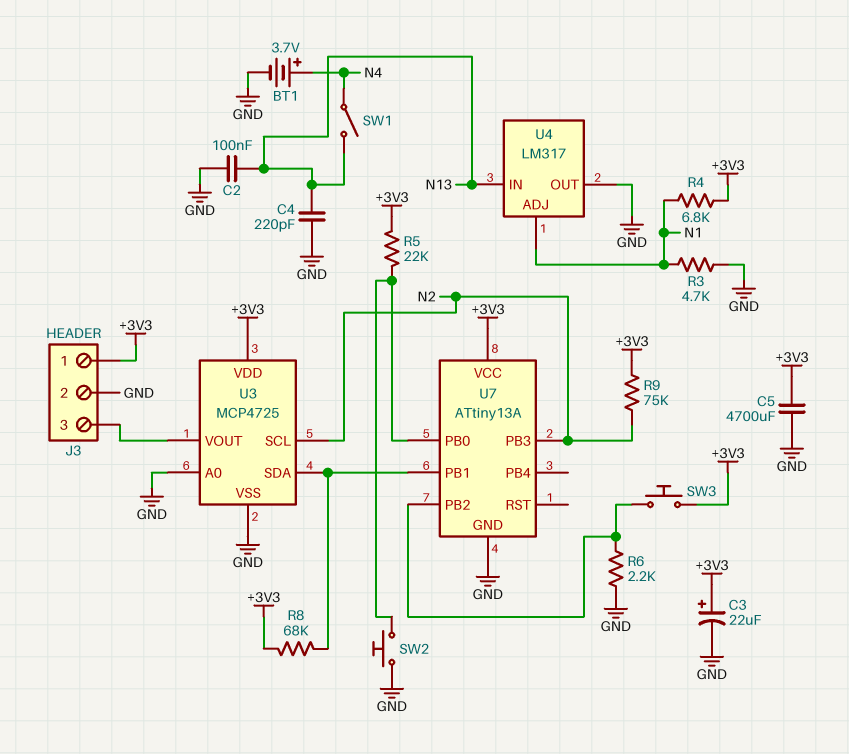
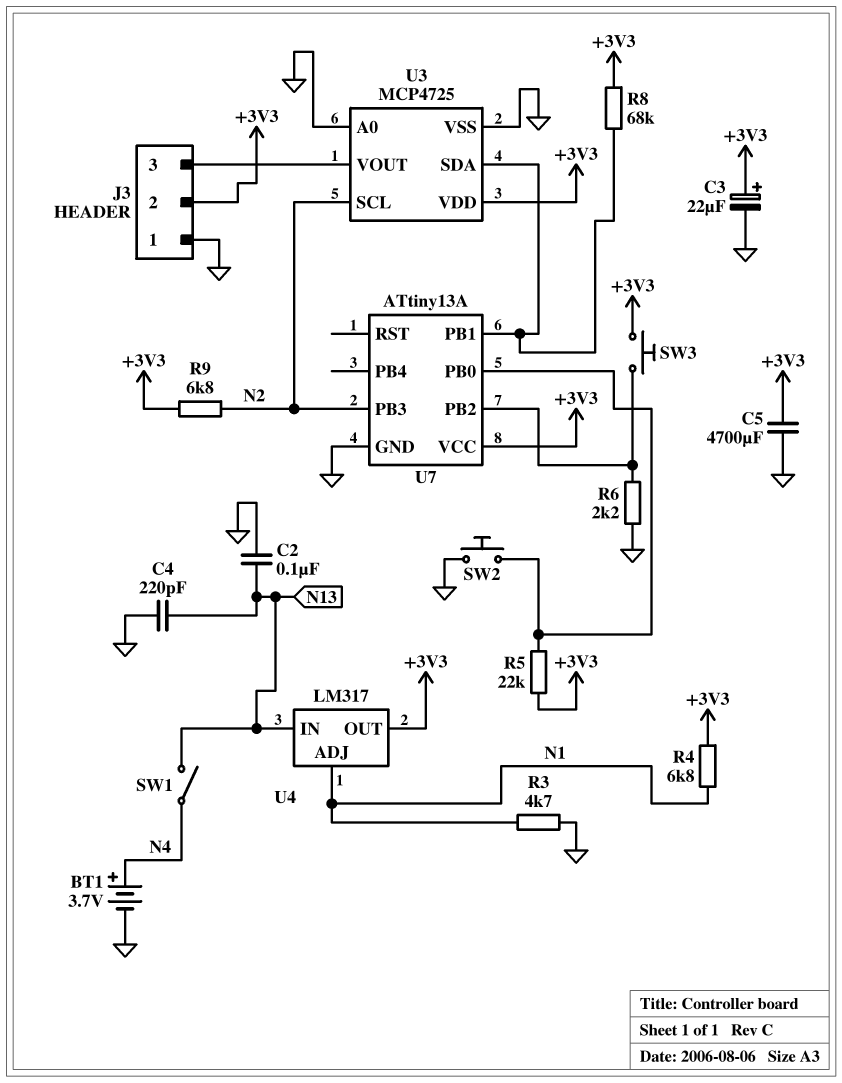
J3 pin 1: +3V3 -> GND
J3 pin 2: GND -> +3V3
R9: 75k (+3V3, N2) -> 6.8k (+3V3, N2)
U4 pin OUT: GND -> +3V3

